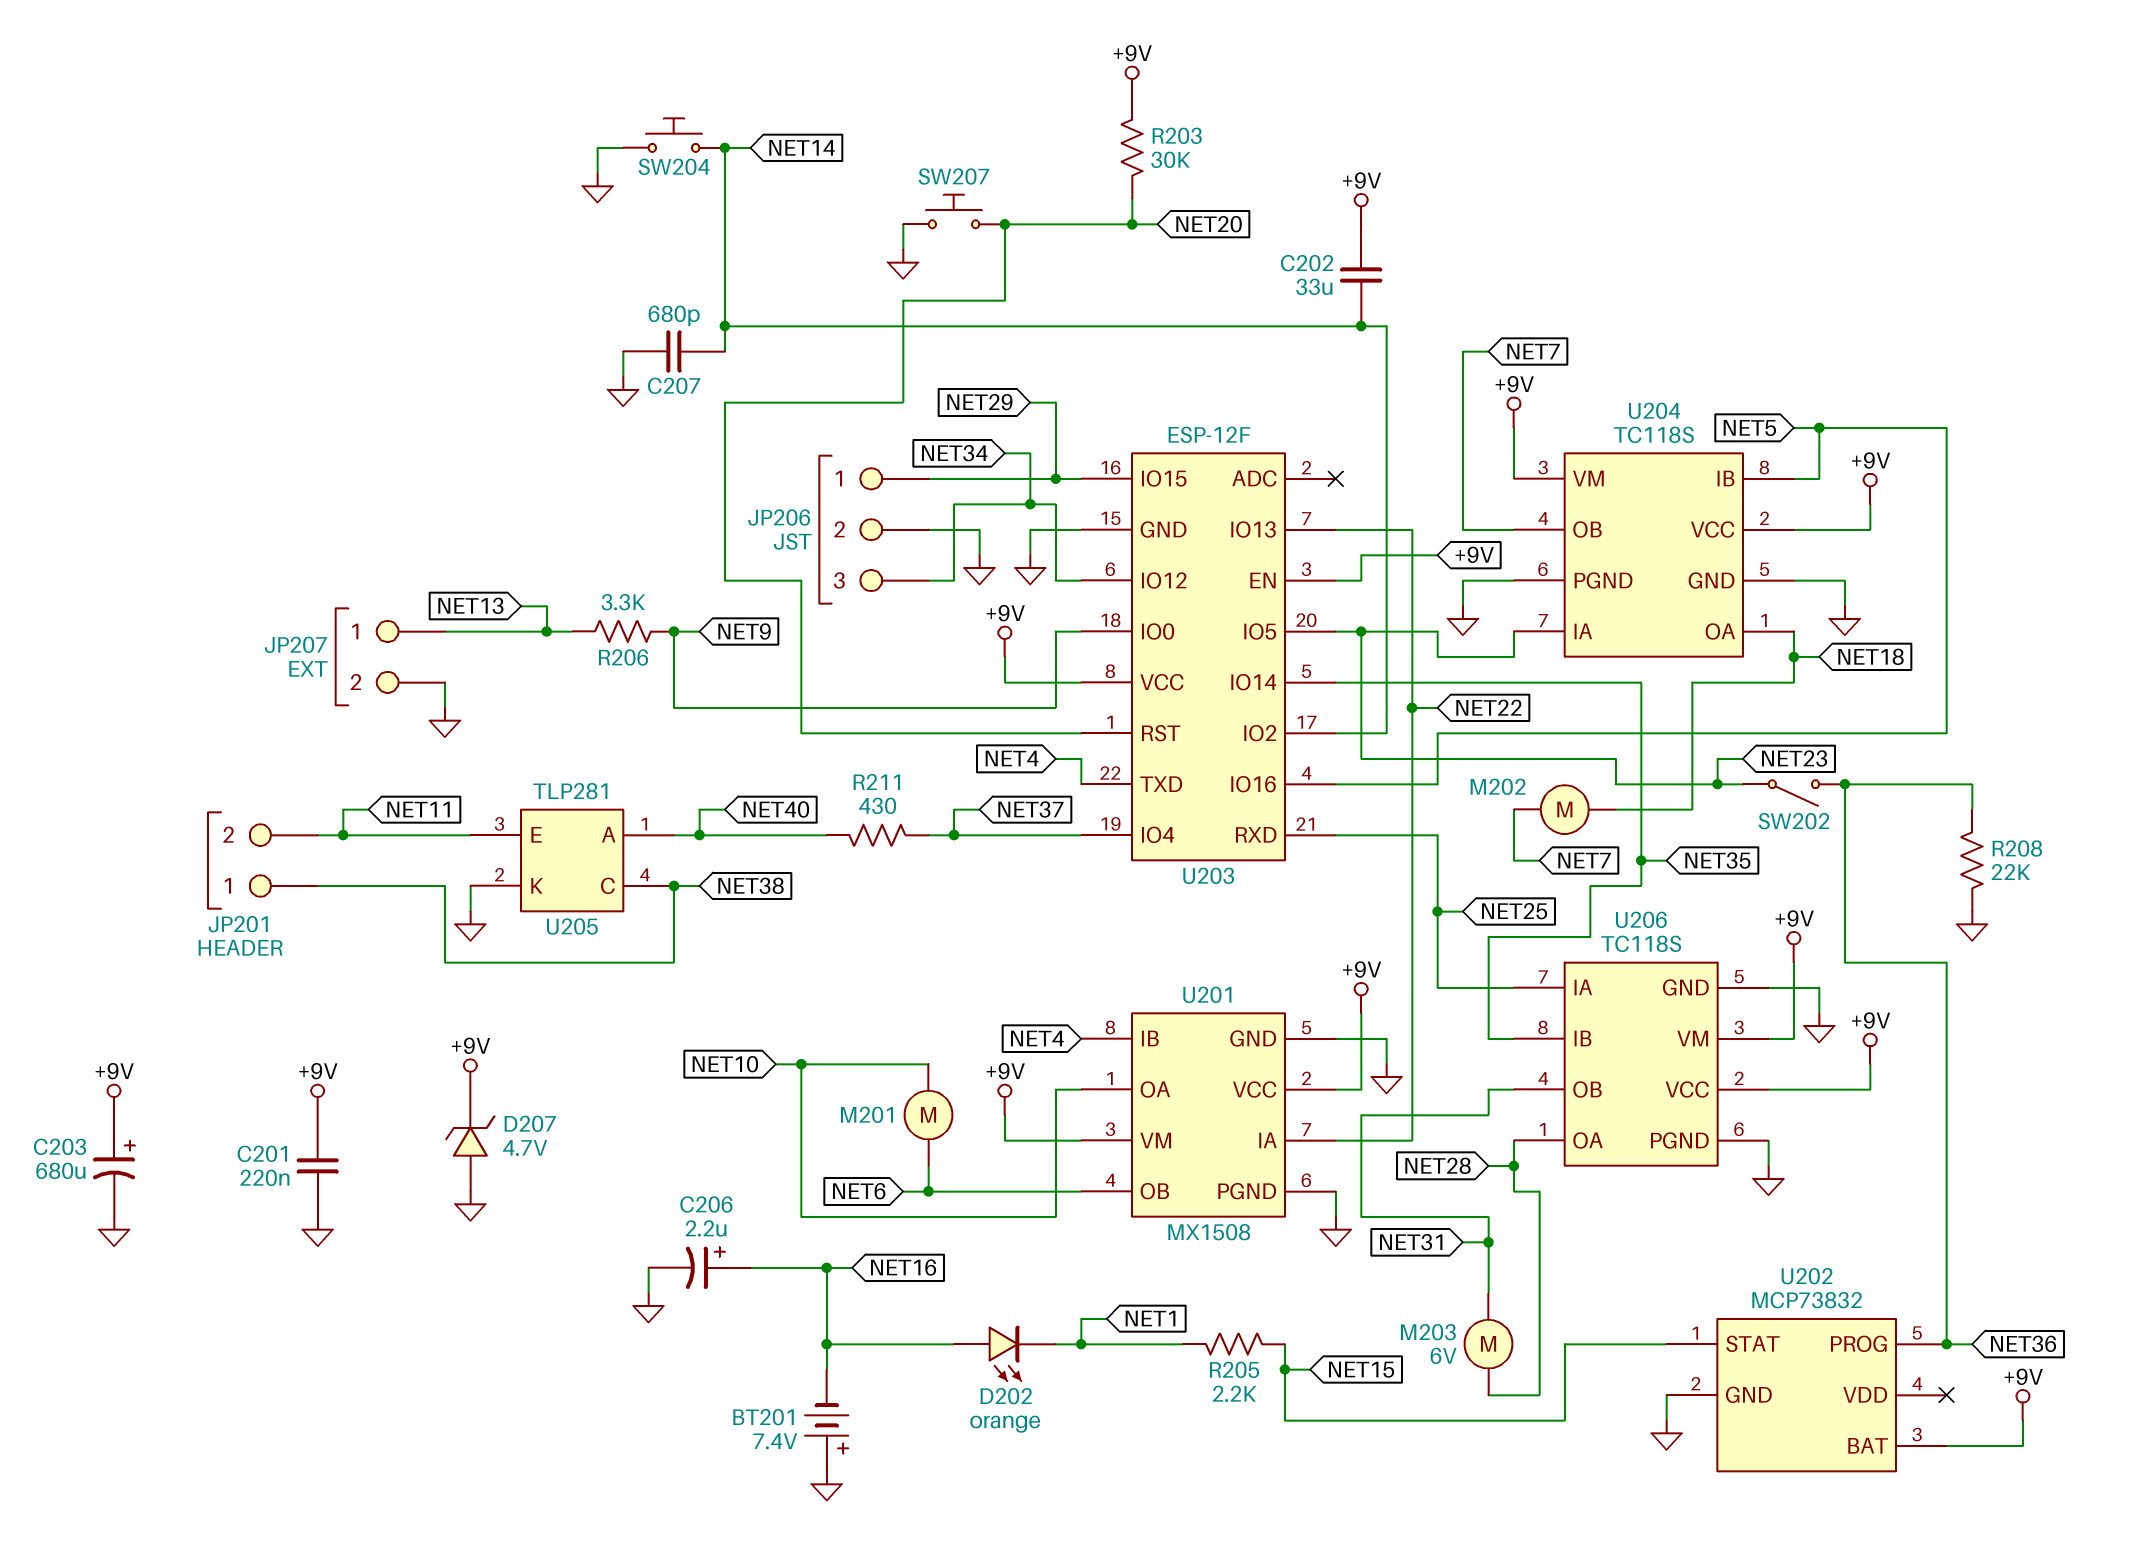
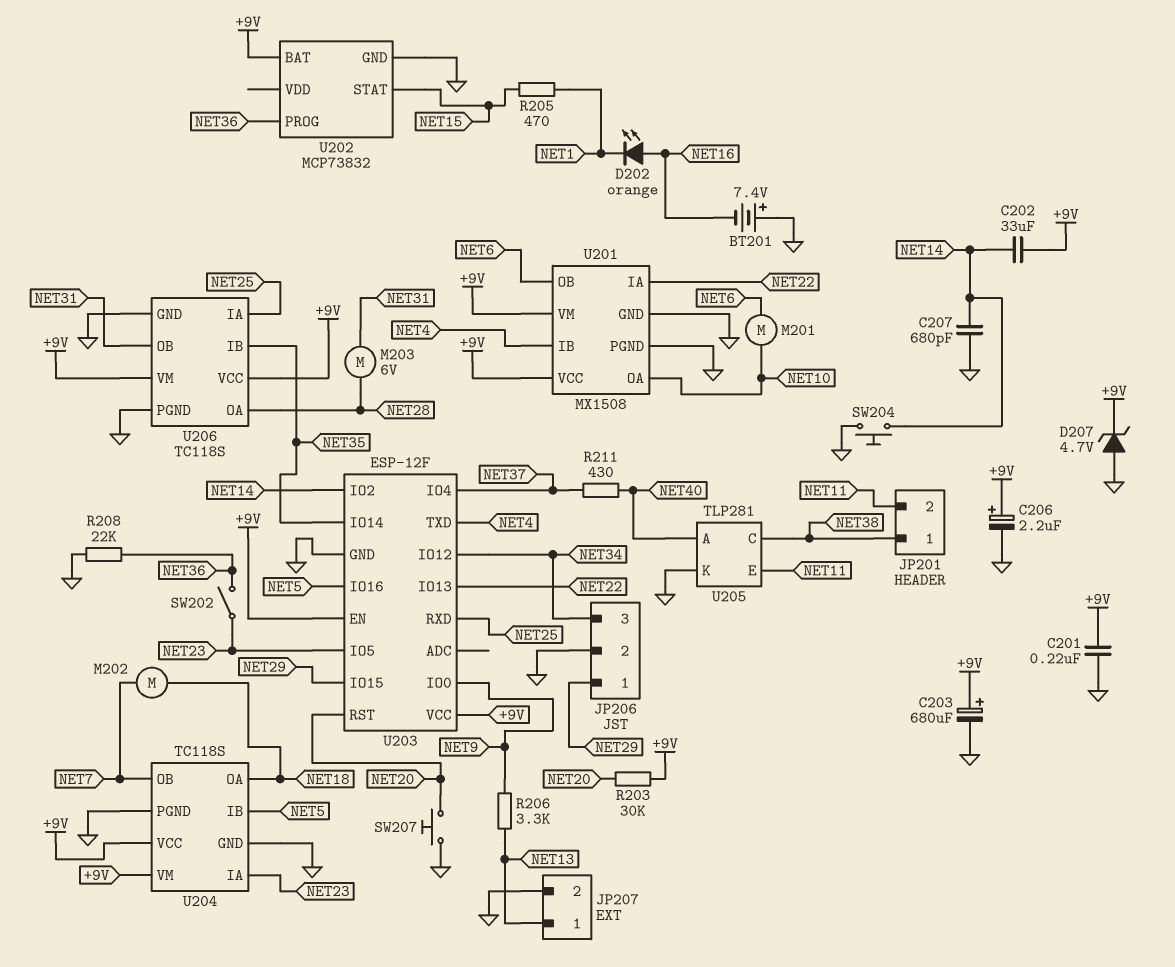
C206: 2.2uF (plus NET16, minus GND) -> 2.2uF (plus +9V, minus GND)
R205: 2.2k (NET1, NET15) -> 470 (NET1, NET15)

